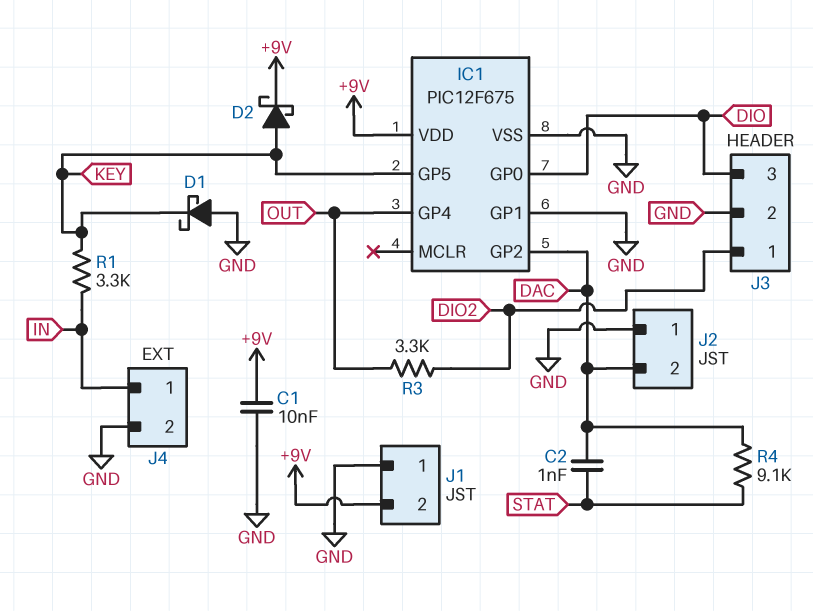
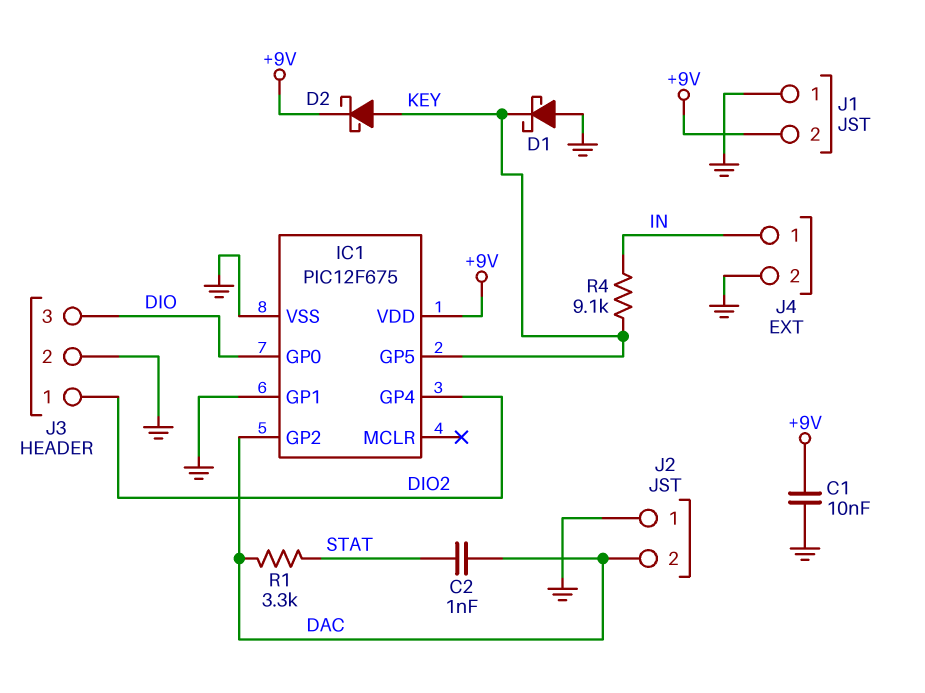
IC1 pin GP4: OUT -> DIO2
R1: 3.3k (IN, KEY) -> 3.3k (DAC, STAT)
R3: 3.3k (DIO2, OUT) -> none
R4: 9.1k (DAC, STAT) -> 9.1k (IN, KEY)

